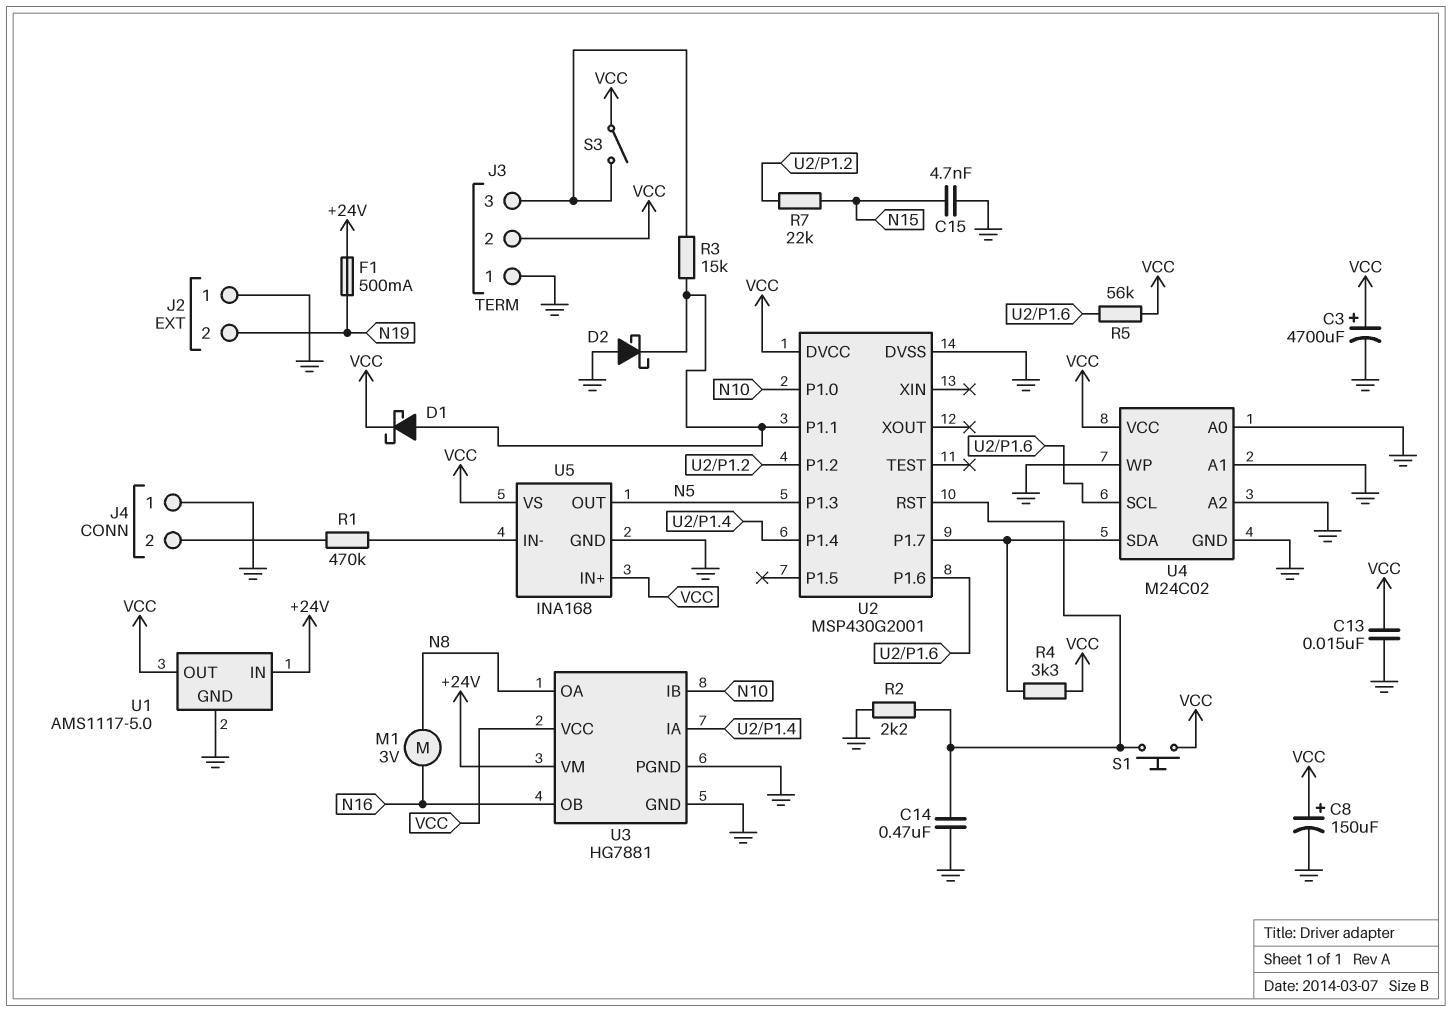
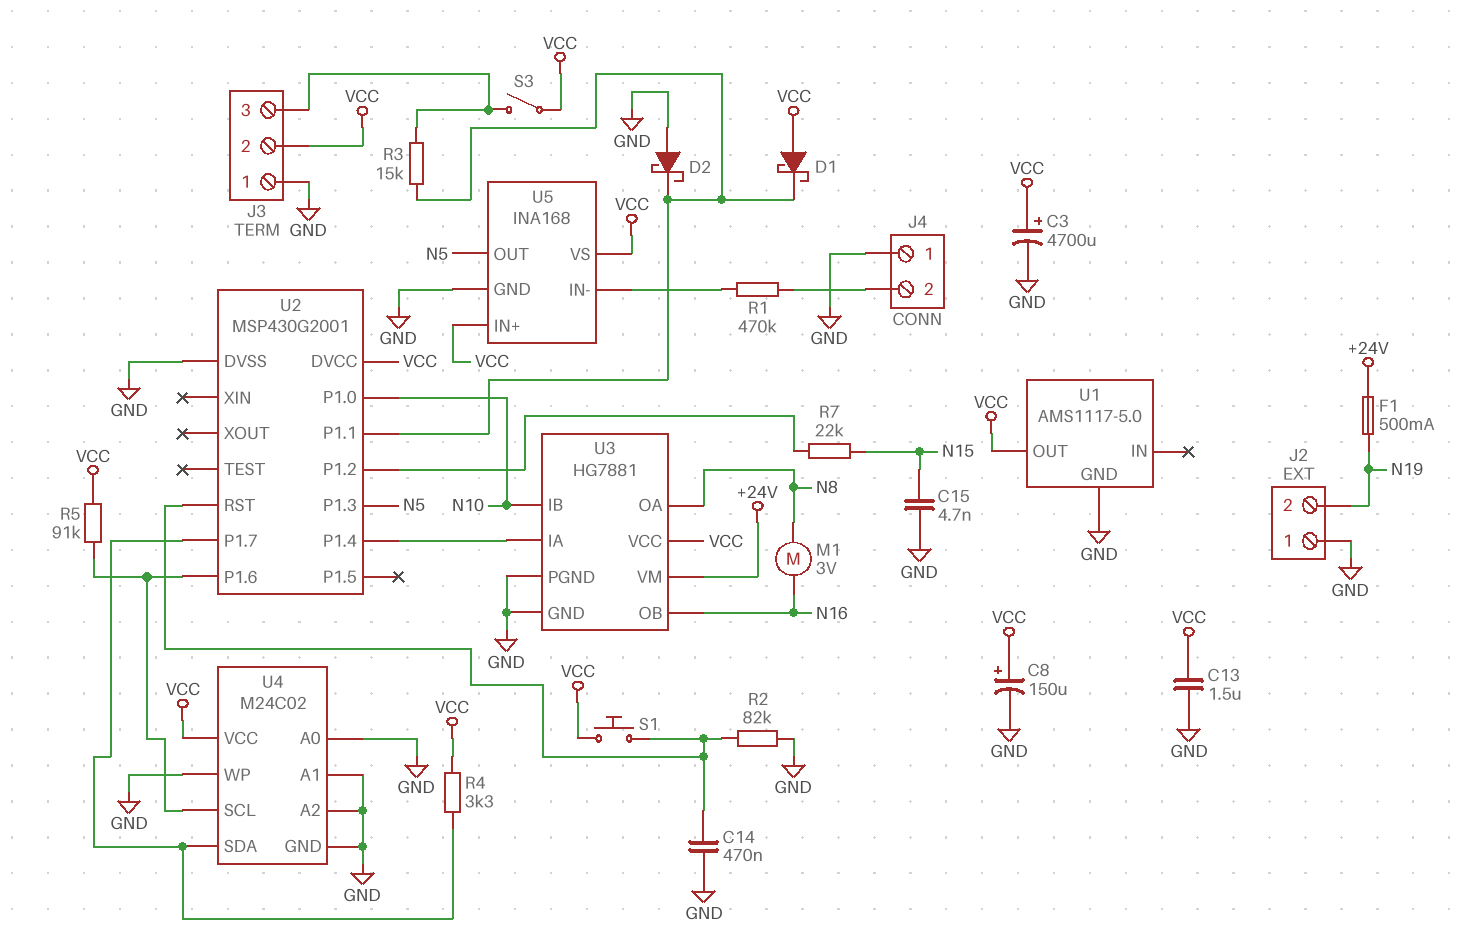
C13: 15nF (GND, VCC) -> 1.5uF (GND, VCC)
D1: schottky (A U2/P1.1, K VCC) -> schottky (A VCC, K U2/P1.1)
R2: 2.2k (GND, U2/RST) -> 82k (GND, U2/RST)
R5: 56k (U2/P1.6, VCC) -> 91k (U2/P1.6, VCC)
U1 pin IN: +24V -> none

